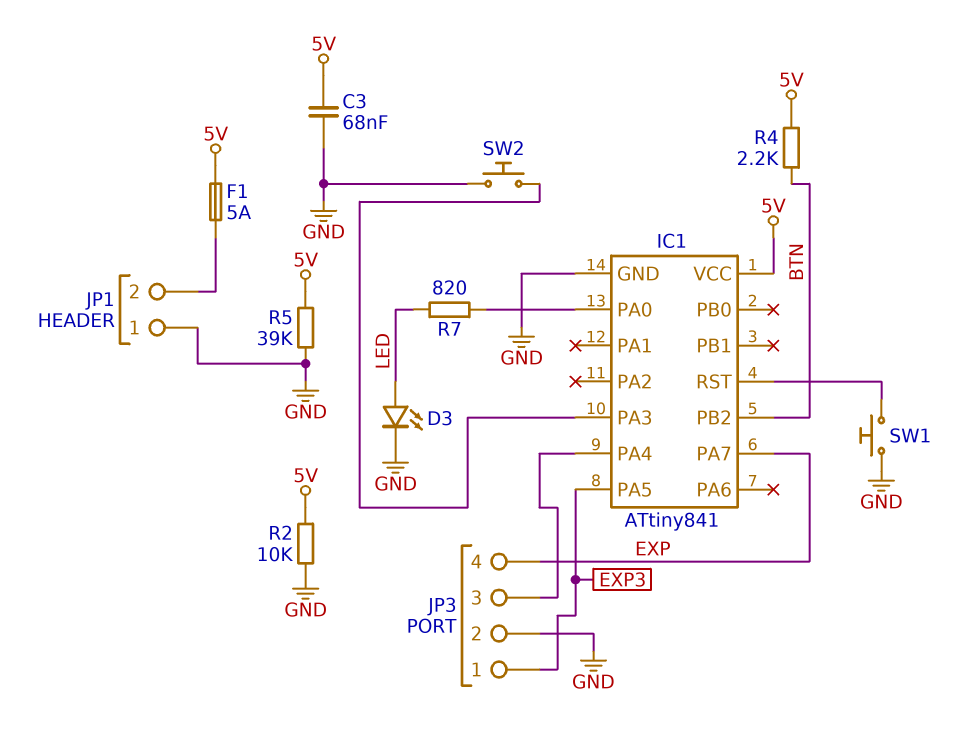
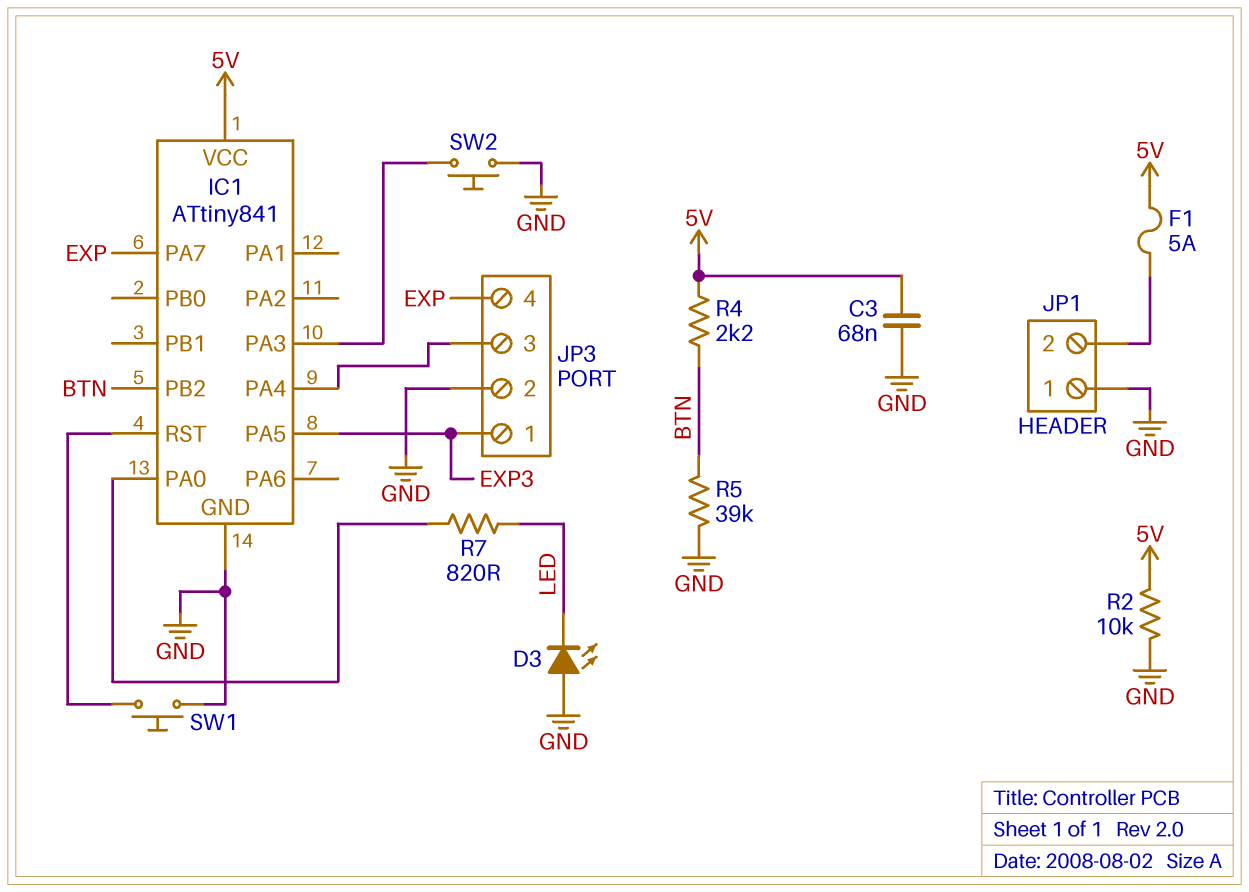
D3: LED (A LED, K GND) -> LED (A GND, K LED)
R5: 39k (5V, GND) -> 39k (BTN, GND)

